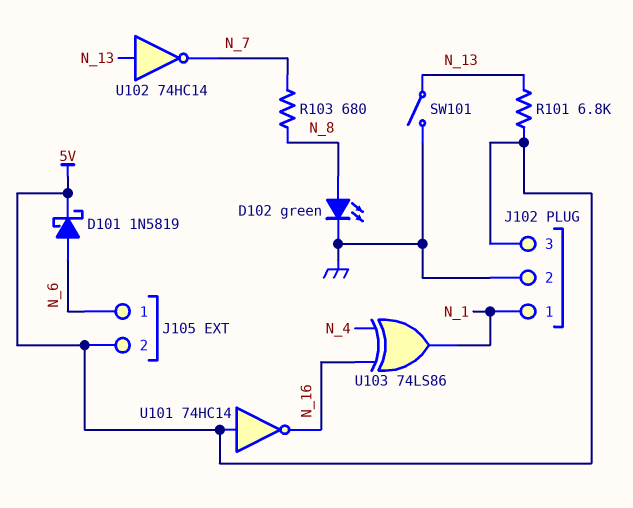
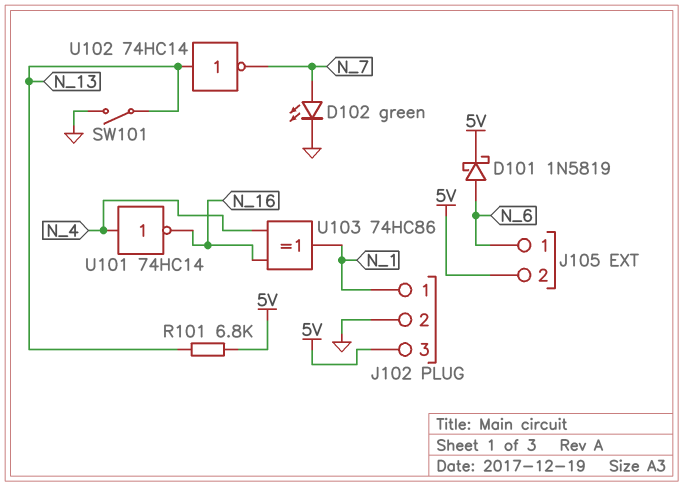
D102: LED green (A N_8, K GND) -> LED green (A N_7, K GND)
R103: 680 (N_7, N_8) -> none
U101: NOT 74HC14 (in 5V, out N_16) -> NOT 74HC14 (in N_4, out N_16)
U103: XOR 74LS86 (in N_4, in N_16, out N_1) -> XOR 74HC86 (in N_4, in N_16, out N_1)

